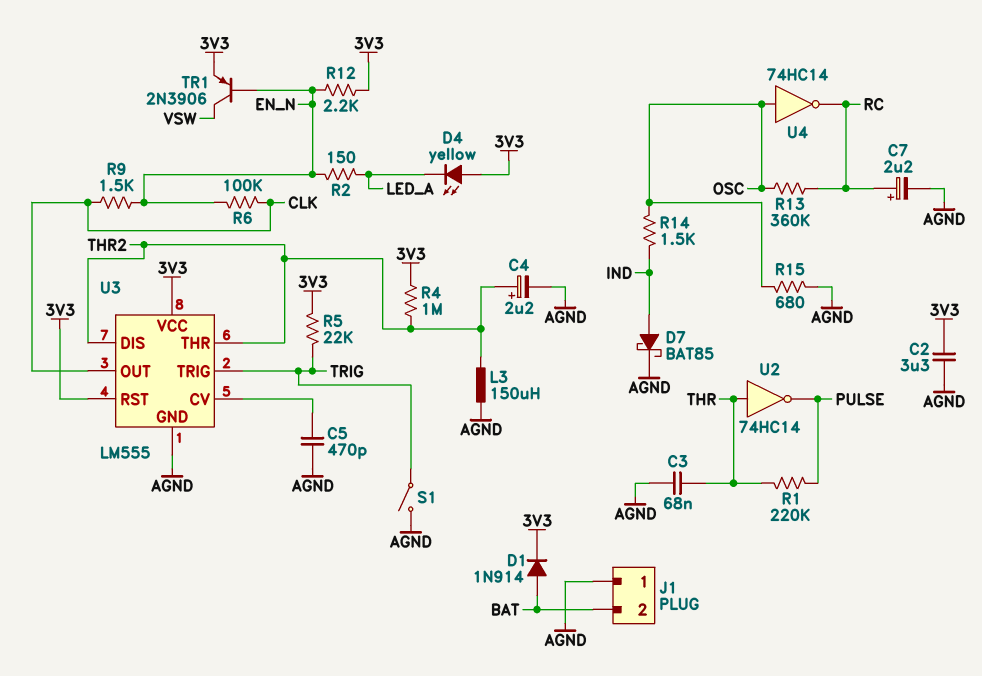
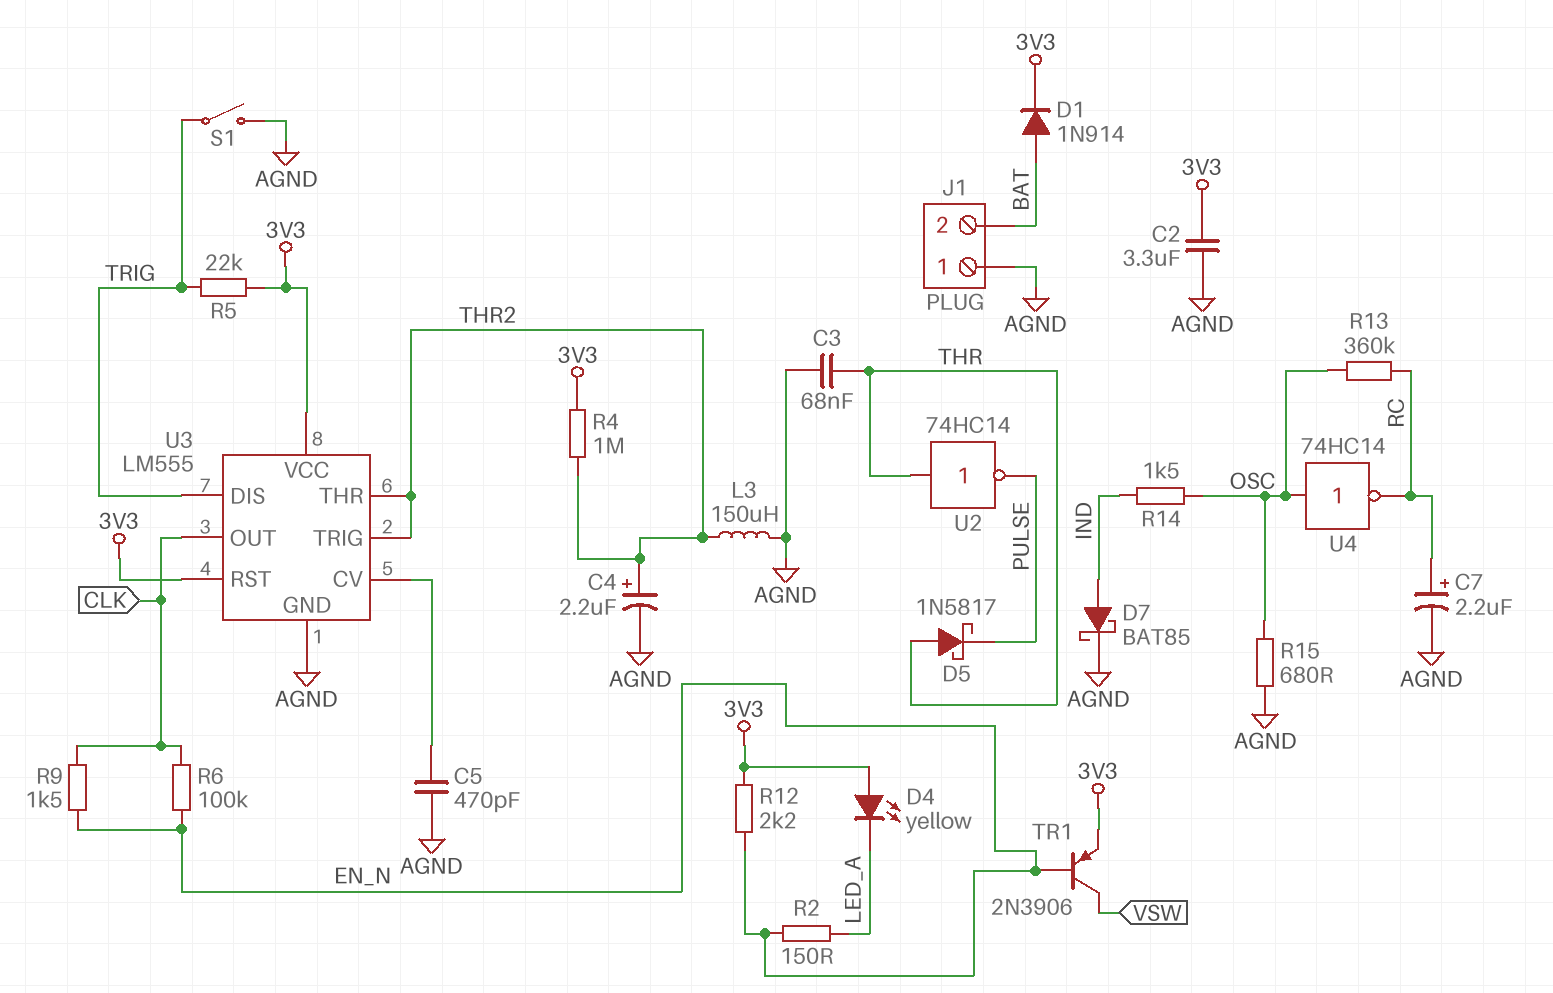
D5: none -> schottky 1N5817 (A THR, K PULSE)
R1: 220k (PULSE, THR) -> none
U3 pin DIS: THR2 -> TRIG
U3 pin TRIG: TRIG -> THR2

